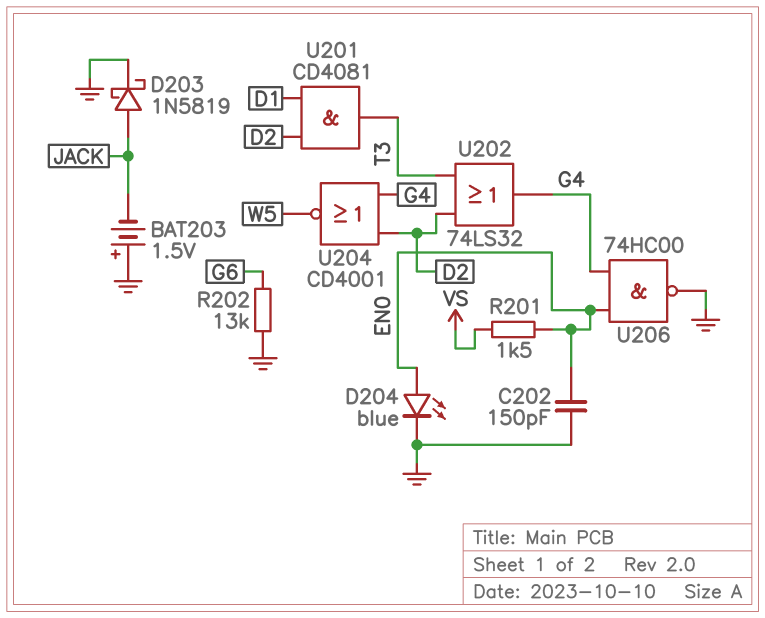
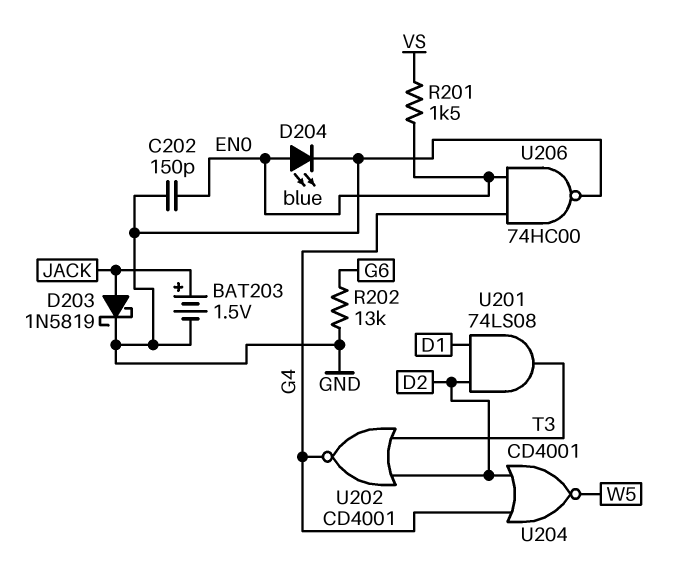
BAT203: 1.5V (plus GND, minus JACK) -> 1.5V (plus JACK, minus GND)
U201: AND CD4081 (in D1, in D2, out T3) -> AND 74LS08 (in D1, in D2, out T3)
U202: OR 74LS32 (in D2, in T3, out G4) -> NOR CD4001 (in D2, in T3, out G4)

